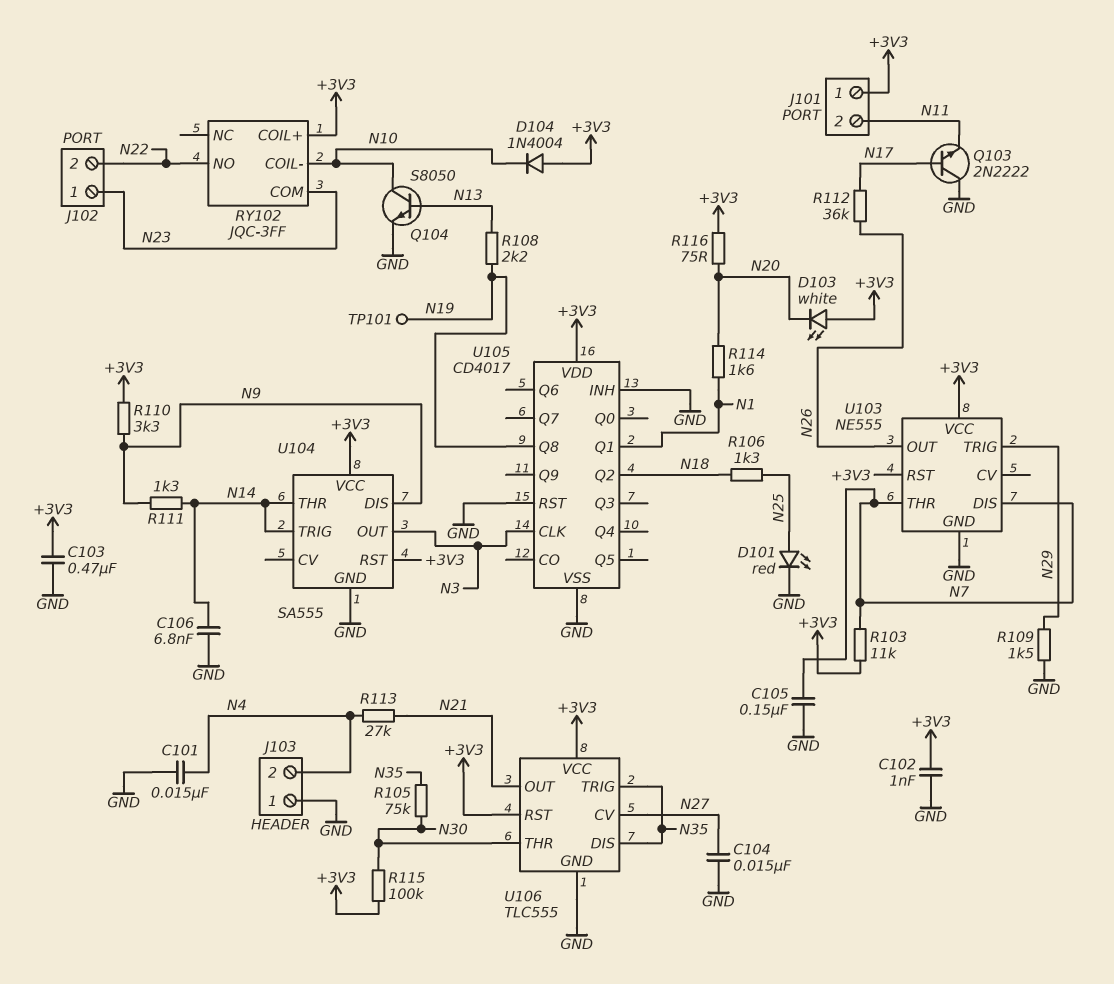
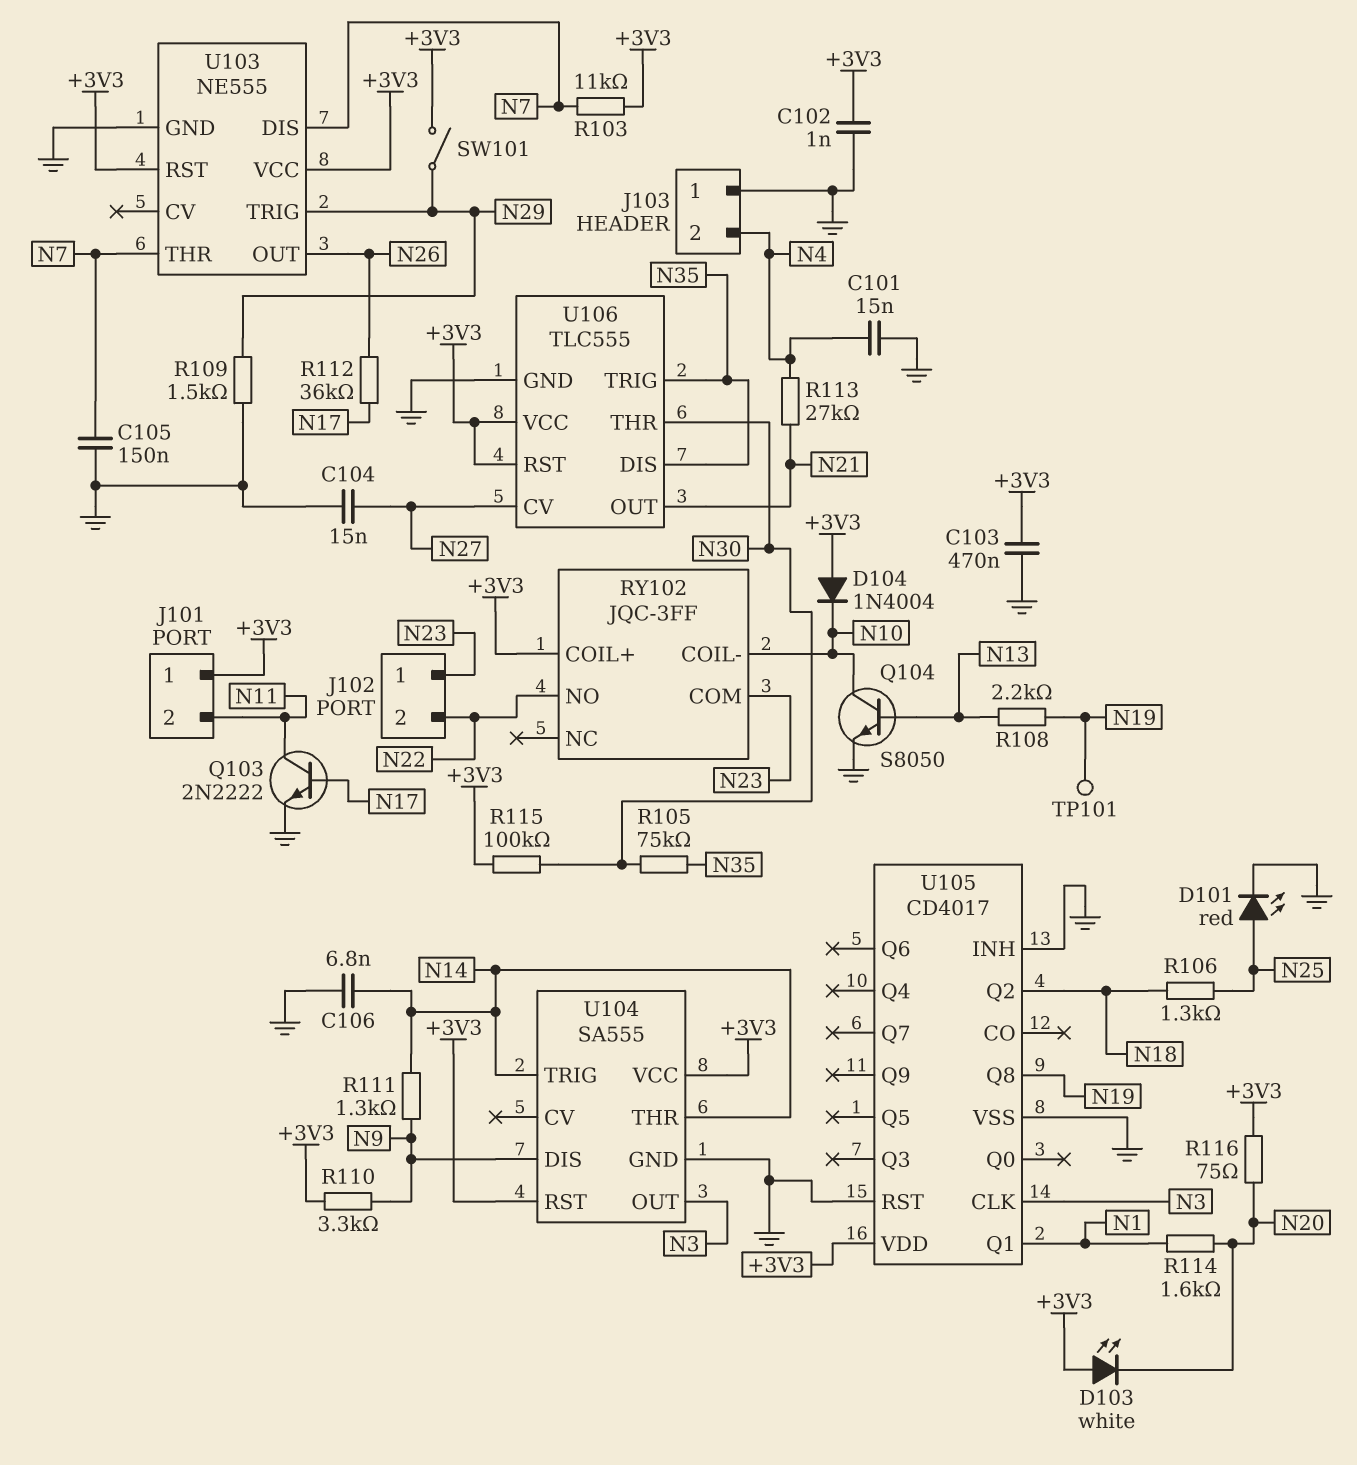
Q103: NPN 2N2222 (B N17, C GND, E N11) -> NPN 2N2222 (B N17, C N11, E GND)
SW101: none -> switch (+3V3, N29)

